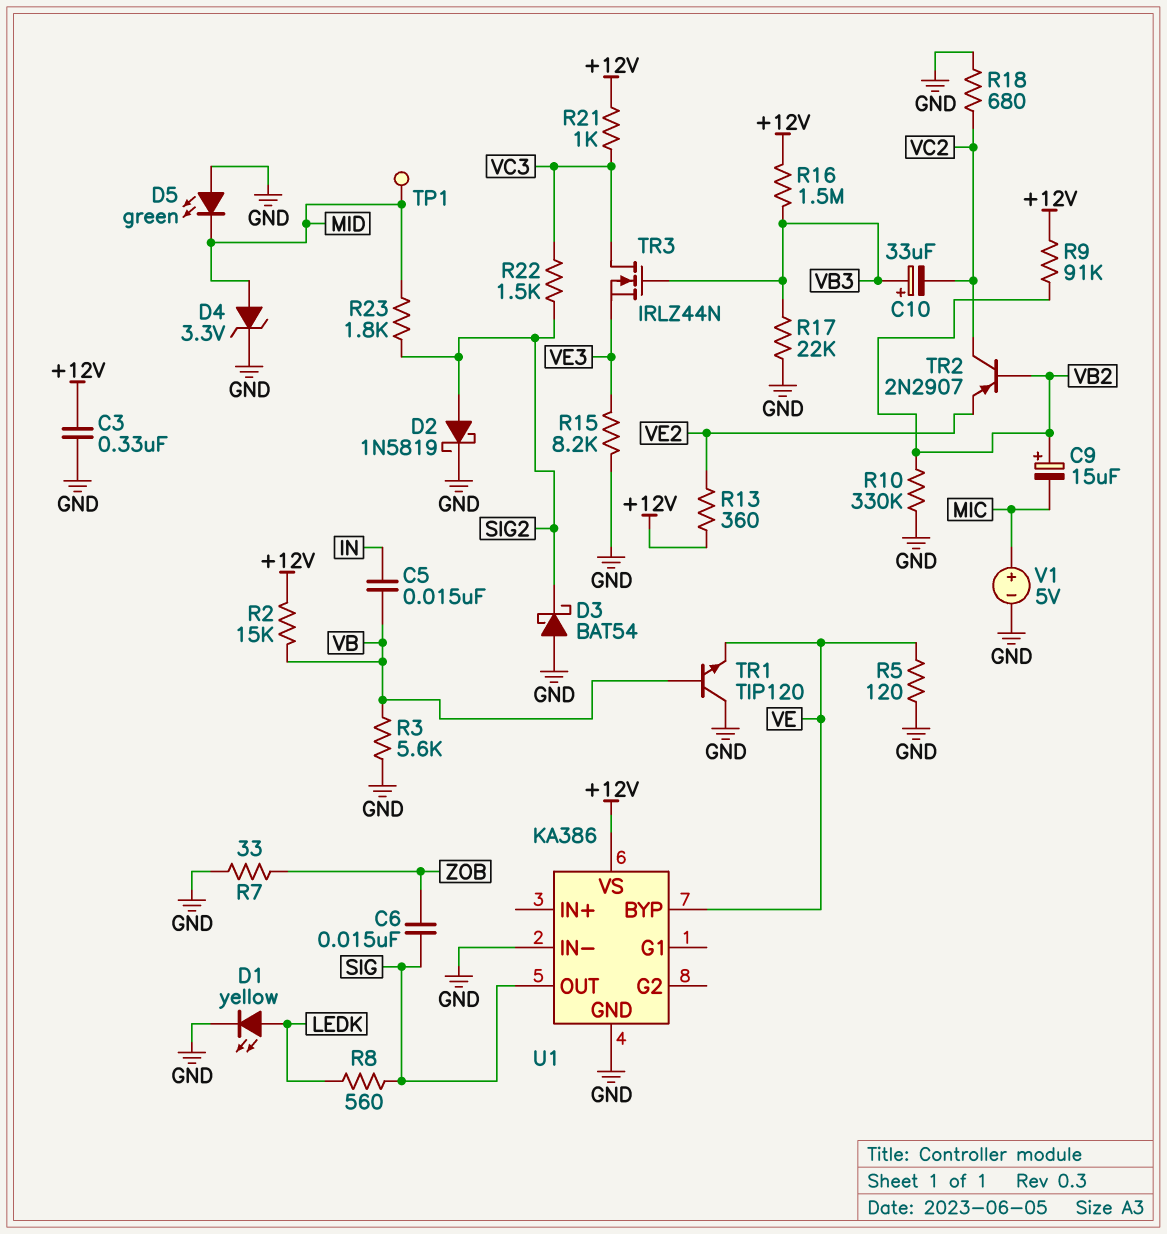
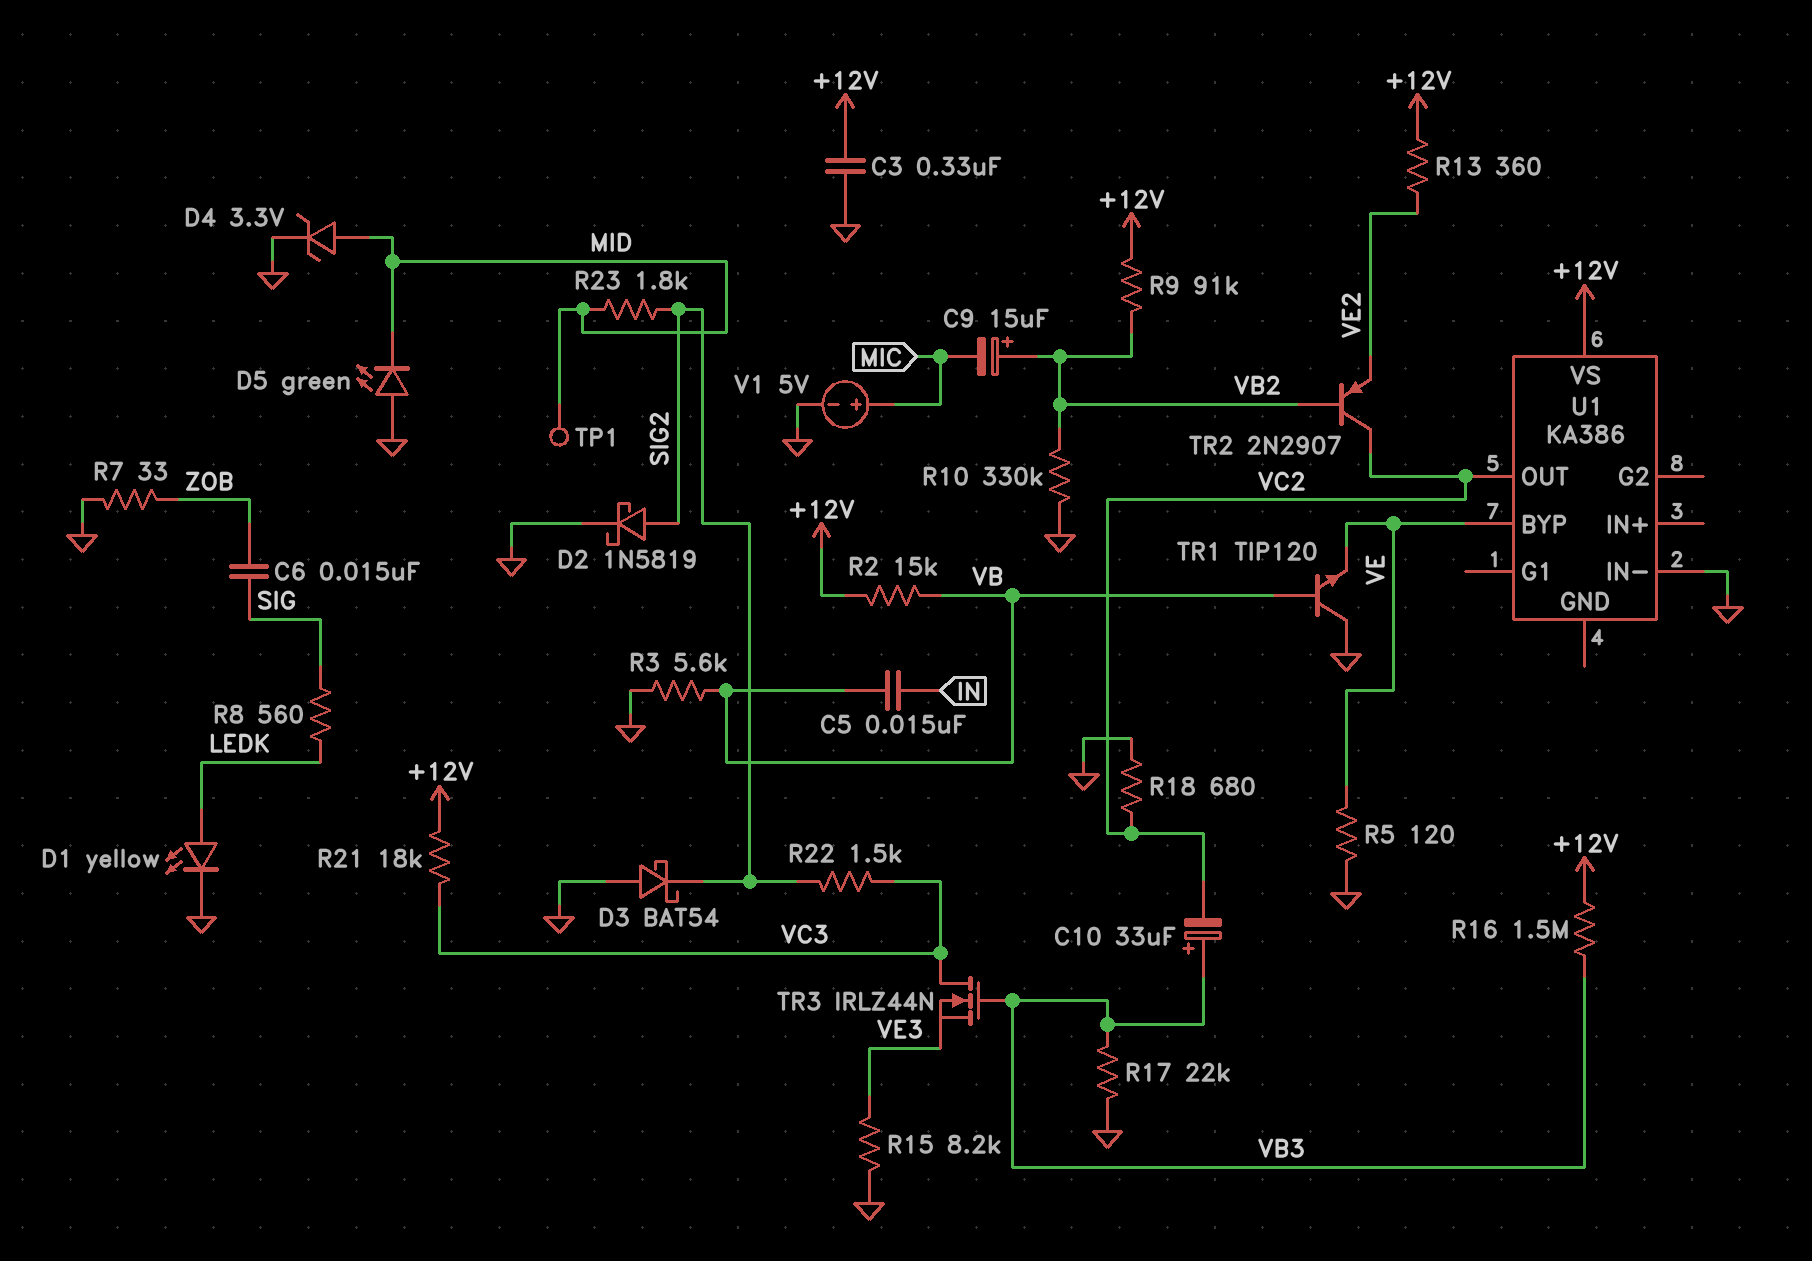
R21: 1k (+12V, VC3) -> 18k (+12V, VC3)
U1 pin GND: GND -> none
U1 pin OUT: SIG -> VC2

